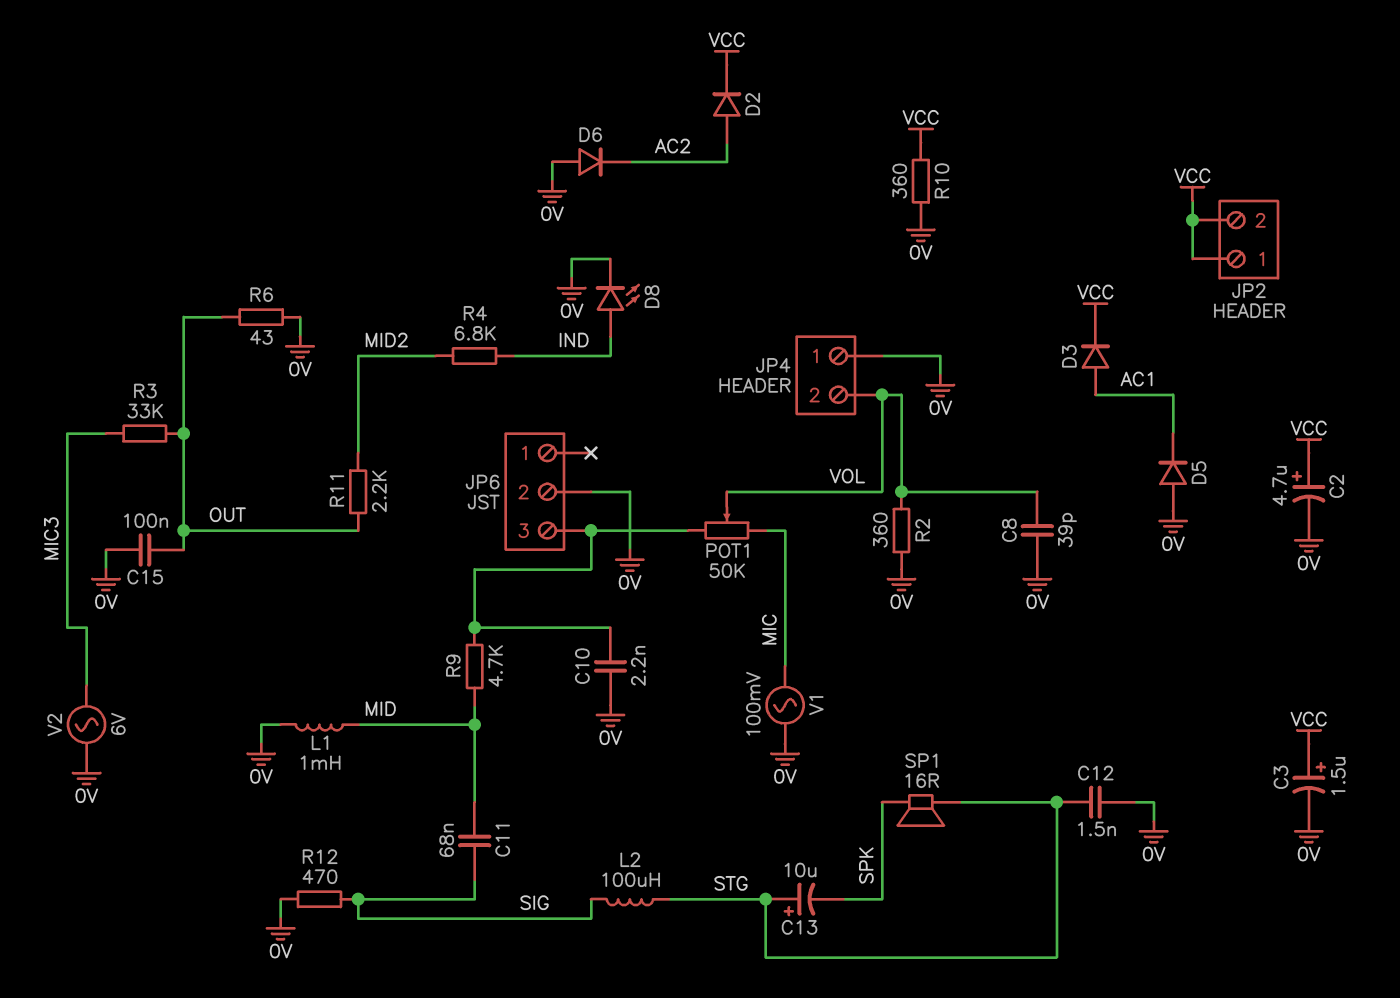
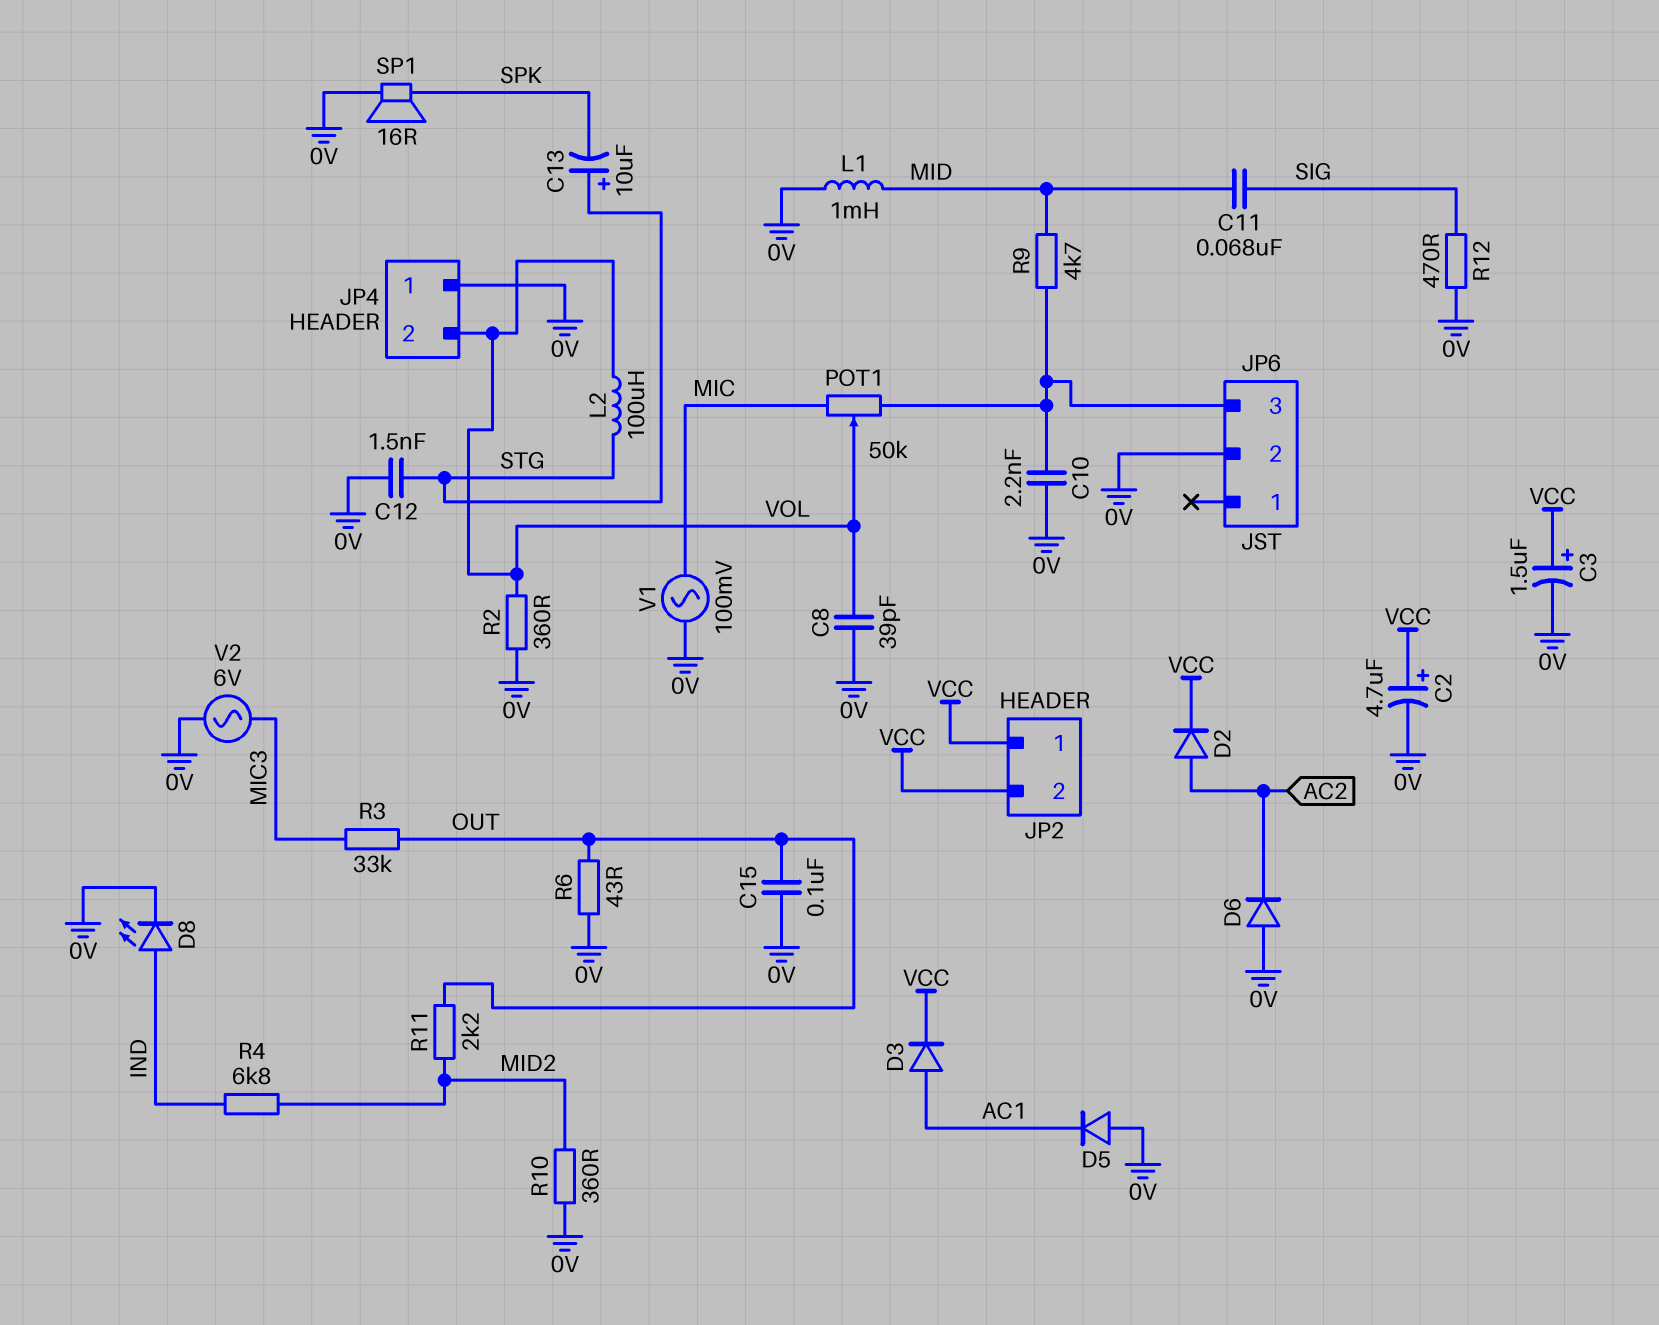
L2: 100uH (SIG, STG) -> 100uH (STG, VOL)
R10: 360 (0V, VCC) -> 360 (0V, MID2)
SP1: speaker 16R (SPK, STG) -> speaker 16R (0V, SPK)

